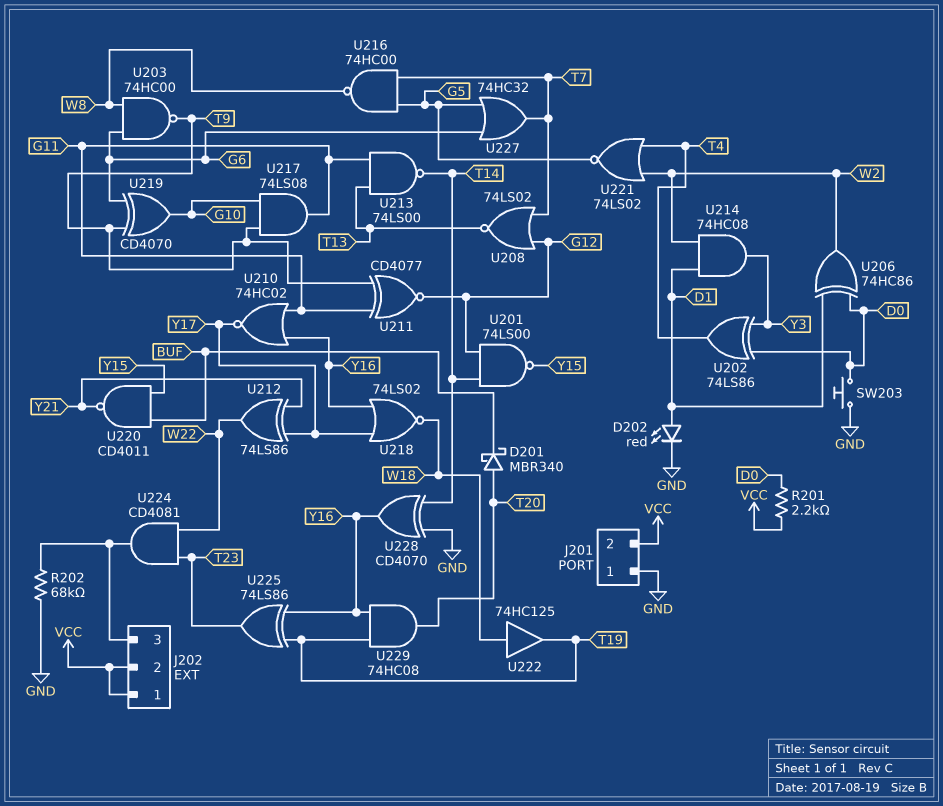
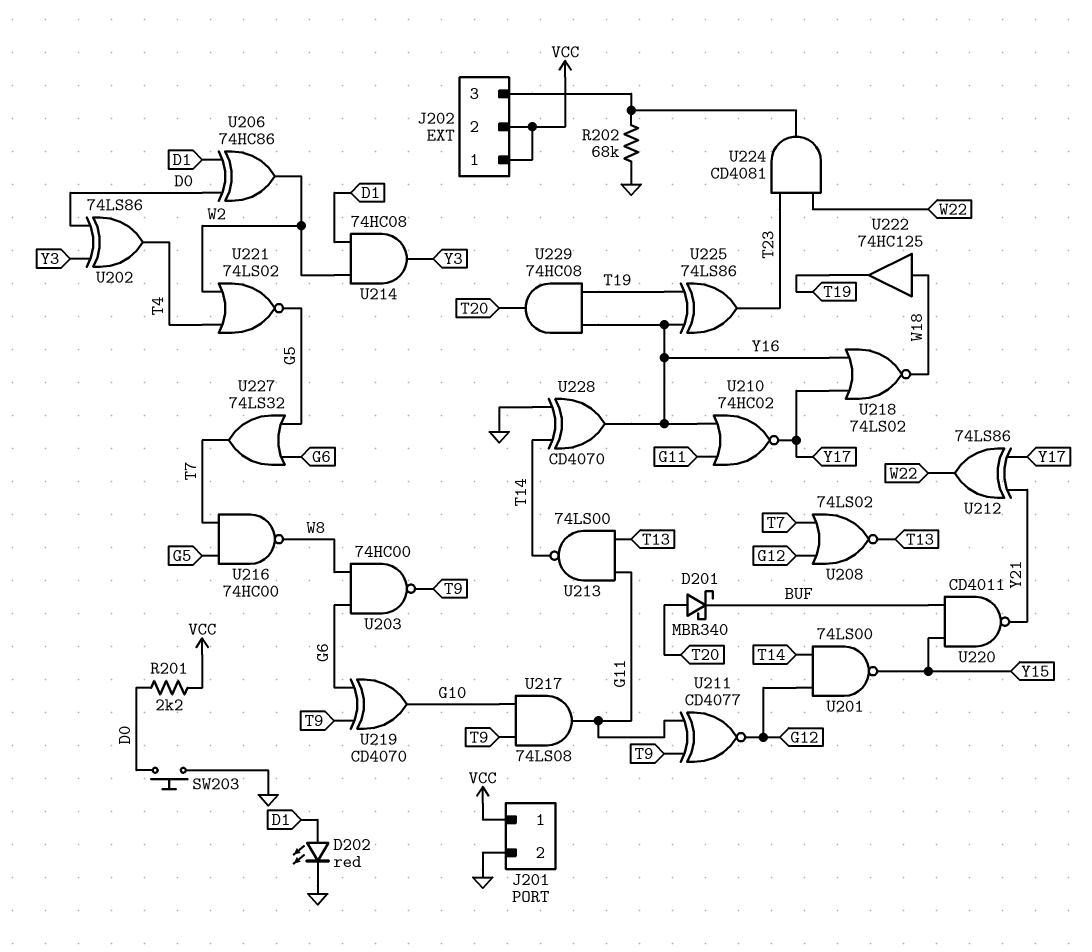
J201 pin 1: GND -> VCC
J201 pin 2: VCC -> GND
U227: OR 74HC32 (in G5, in G6, out T7) -> OR 74LS32 (in G5, in G6, out T7)

